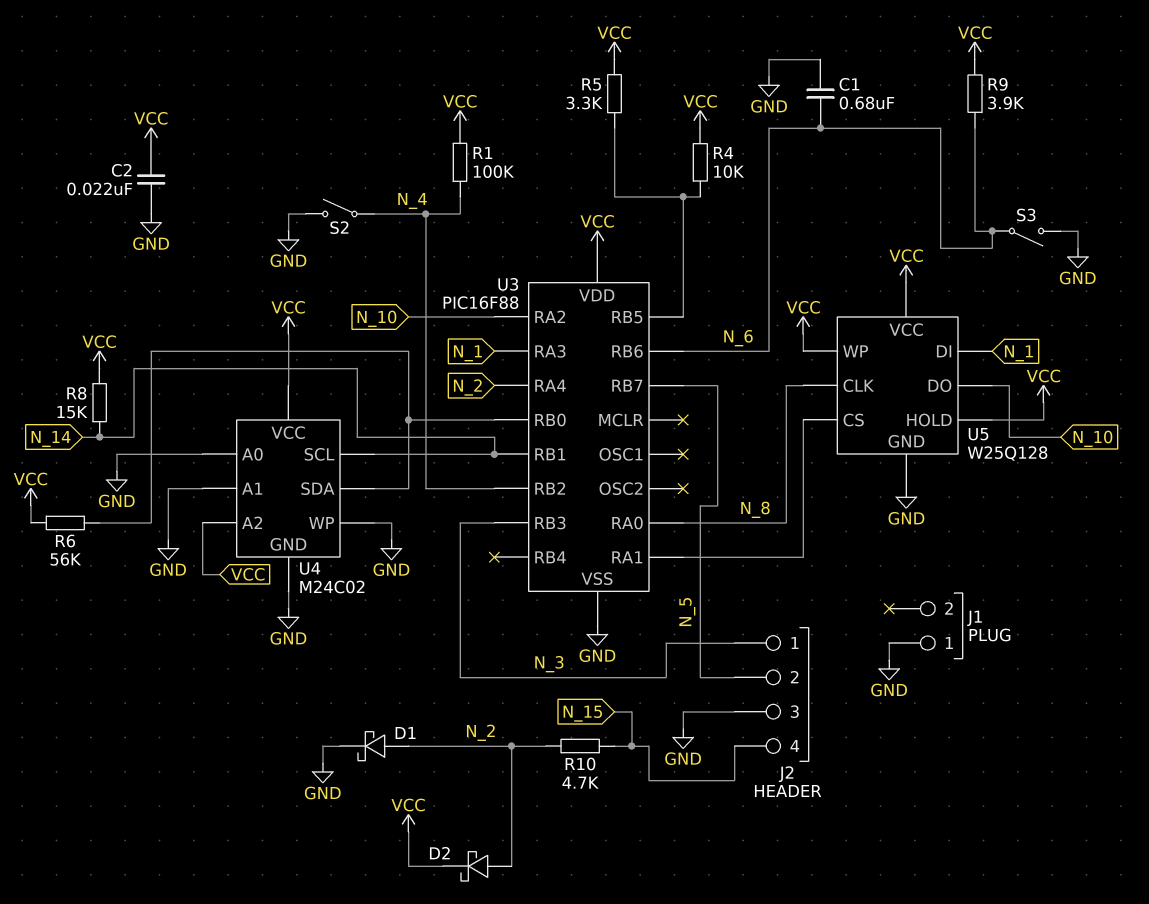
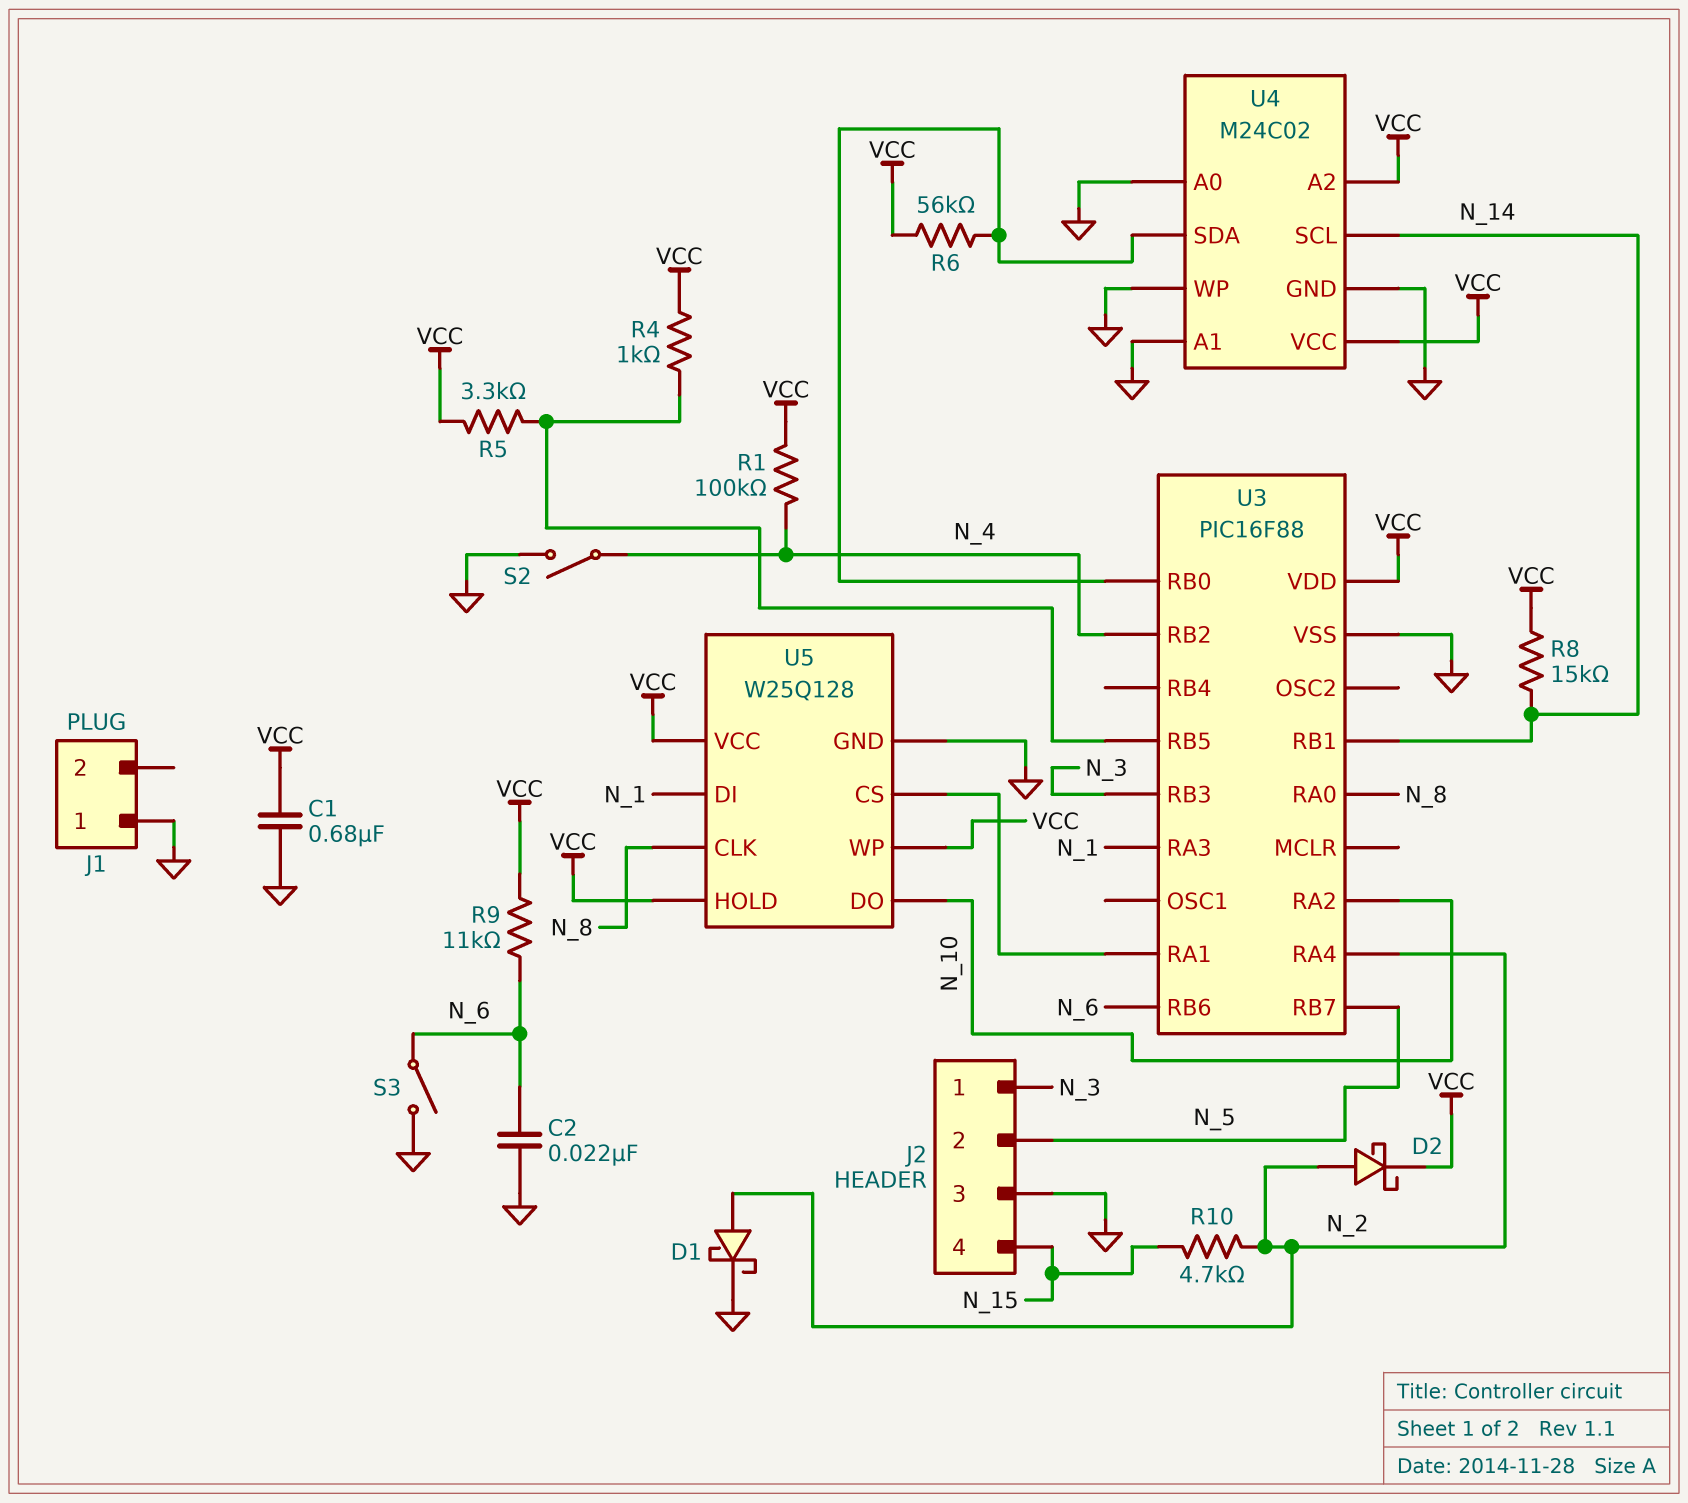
C1: 680nF (GND, N_6) -> 680nF (GND, VCC)
C2: 22nF (GND, VCC) -> 22nF (GND, N_6)
R4: 10k (U3/RB5, VCC) -> 1k (U3/RB5, VCC)
R9: 3.9k (N_6, VCC) -> 11k (N_6, VCC)

